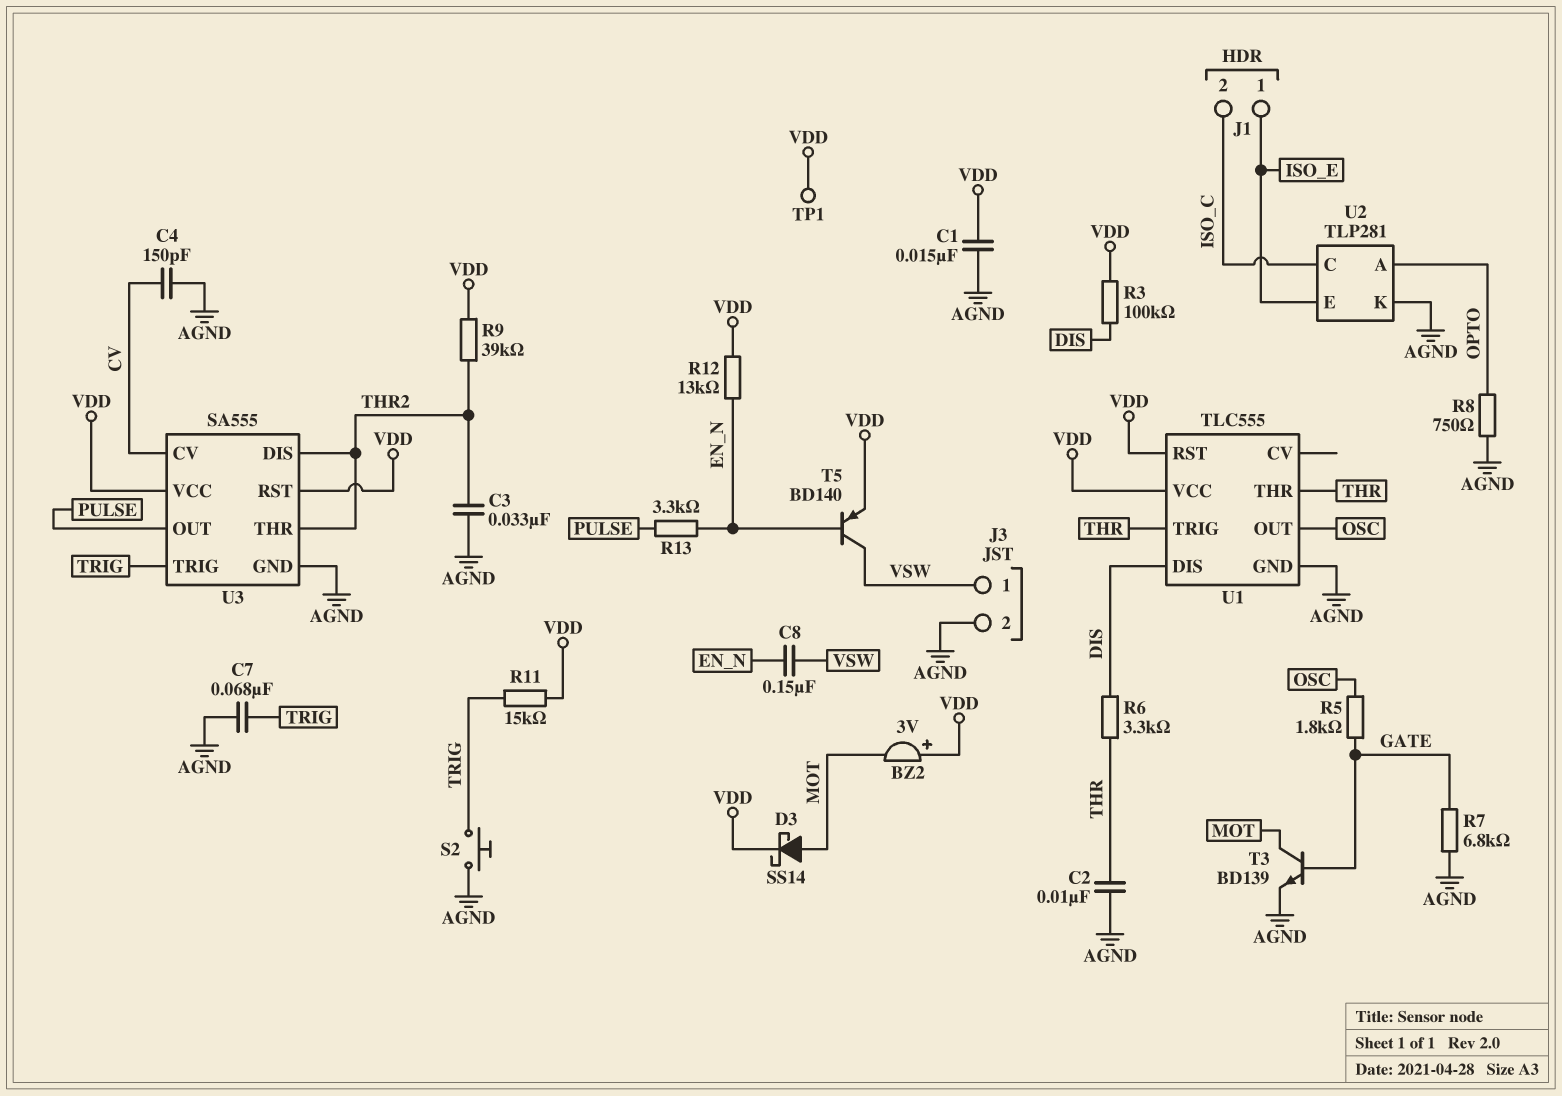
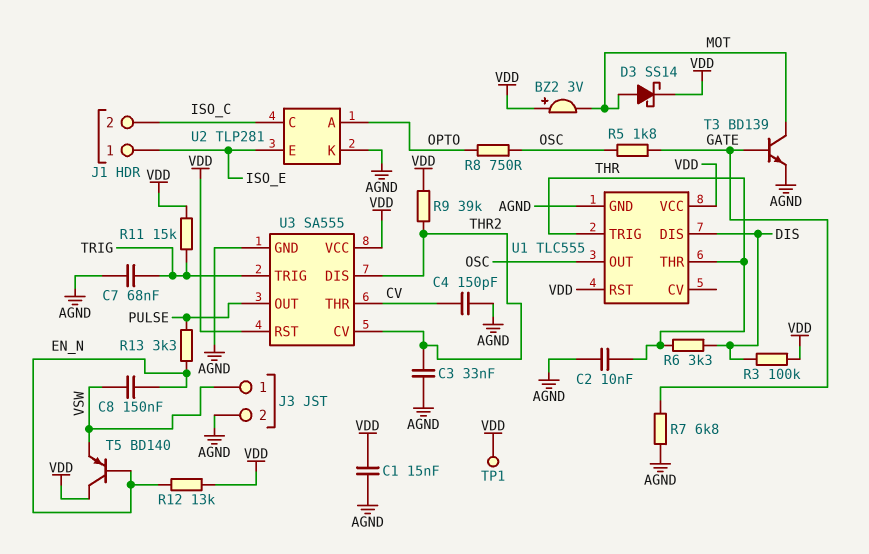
R8: 750 (AGND, OPTO) -> 750 (OPTO, OSC)
S2: button (AGND, TRIG) -> none
T5: PNP BD140 (B EN_N, C VSW, E VDD) -> PNP BD140 (B EN_N, C VDD, E VSW)
U3 pin CV: CV -> THR2
U3 pin THR: THR2 -> CV

